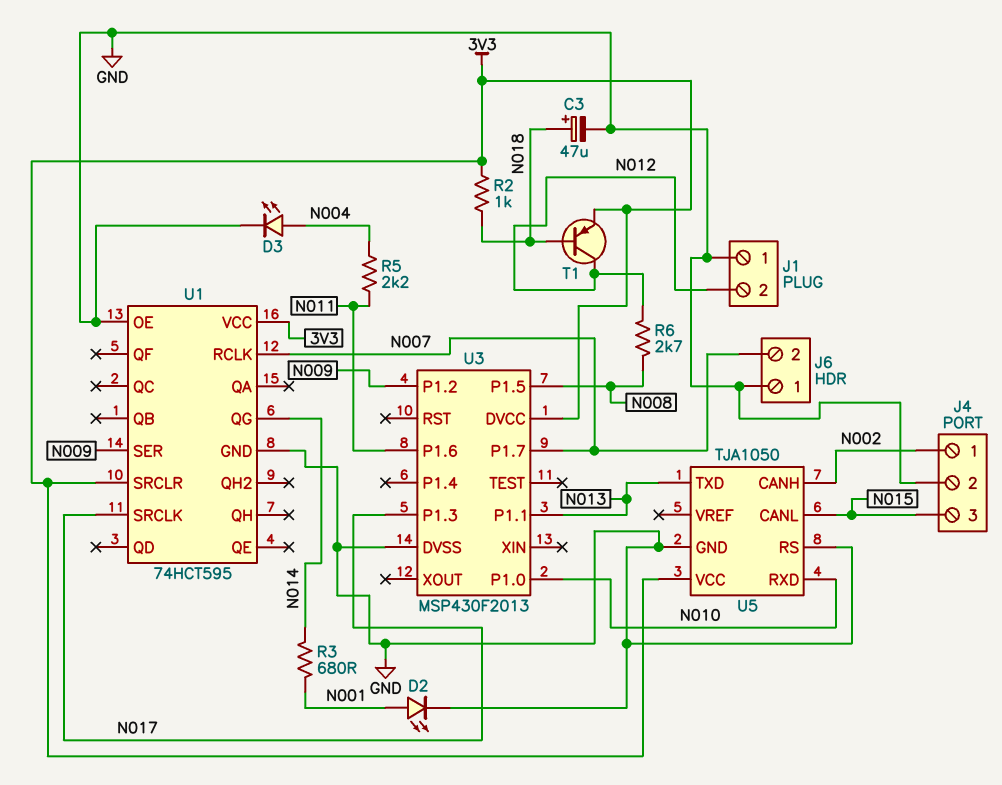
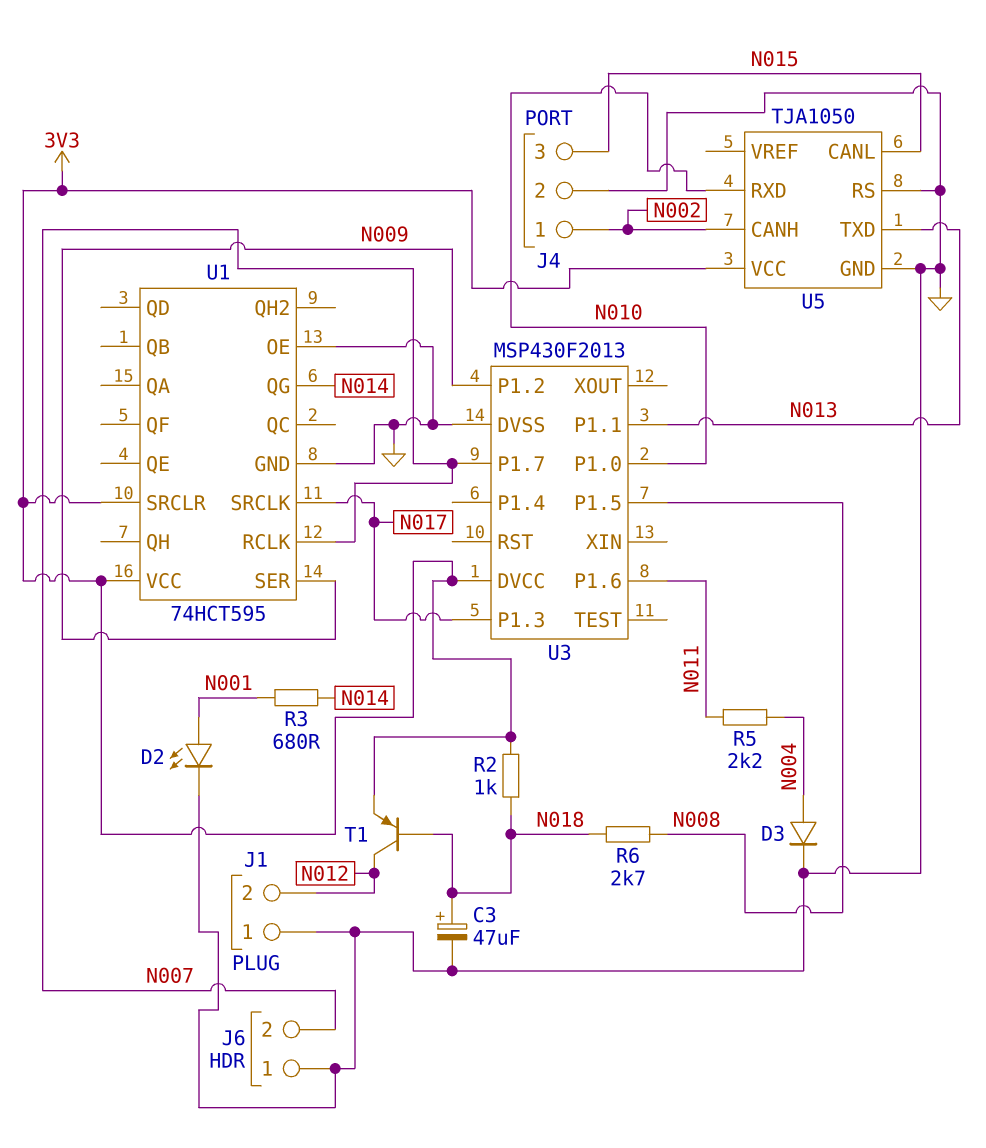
D3: LED (A N004, K GND) -> diode (A N004, K GND)
R6: 2.7k (N008, N012) -> 2.7k (N008, N018)

